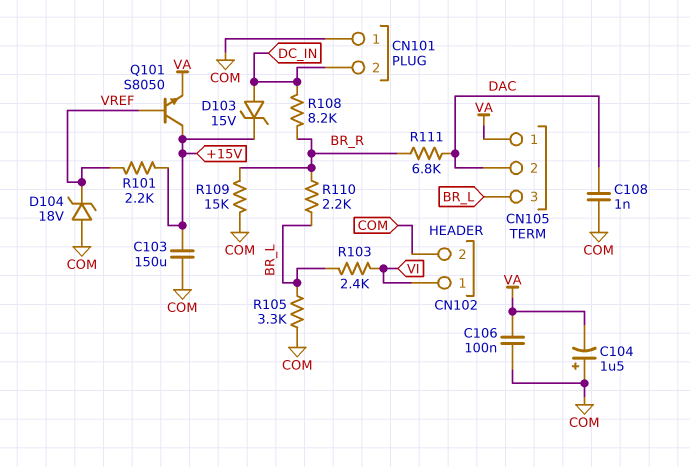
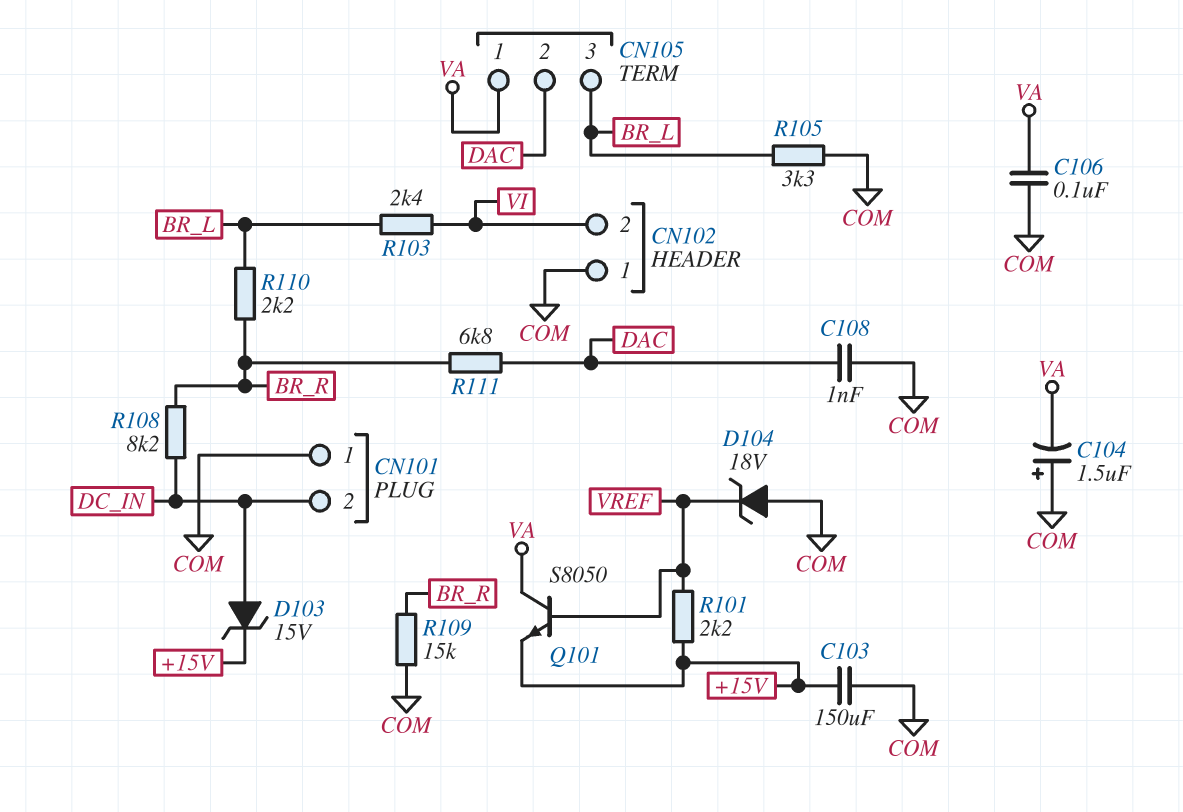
CN102 pin 1: VI -> COM
CN102 pin 2: COM -> VI
Q101: NPN S8050 (B VREF, C +15V, E VA) -> NPN S8050 (B VREF, C VA, E +15V)

